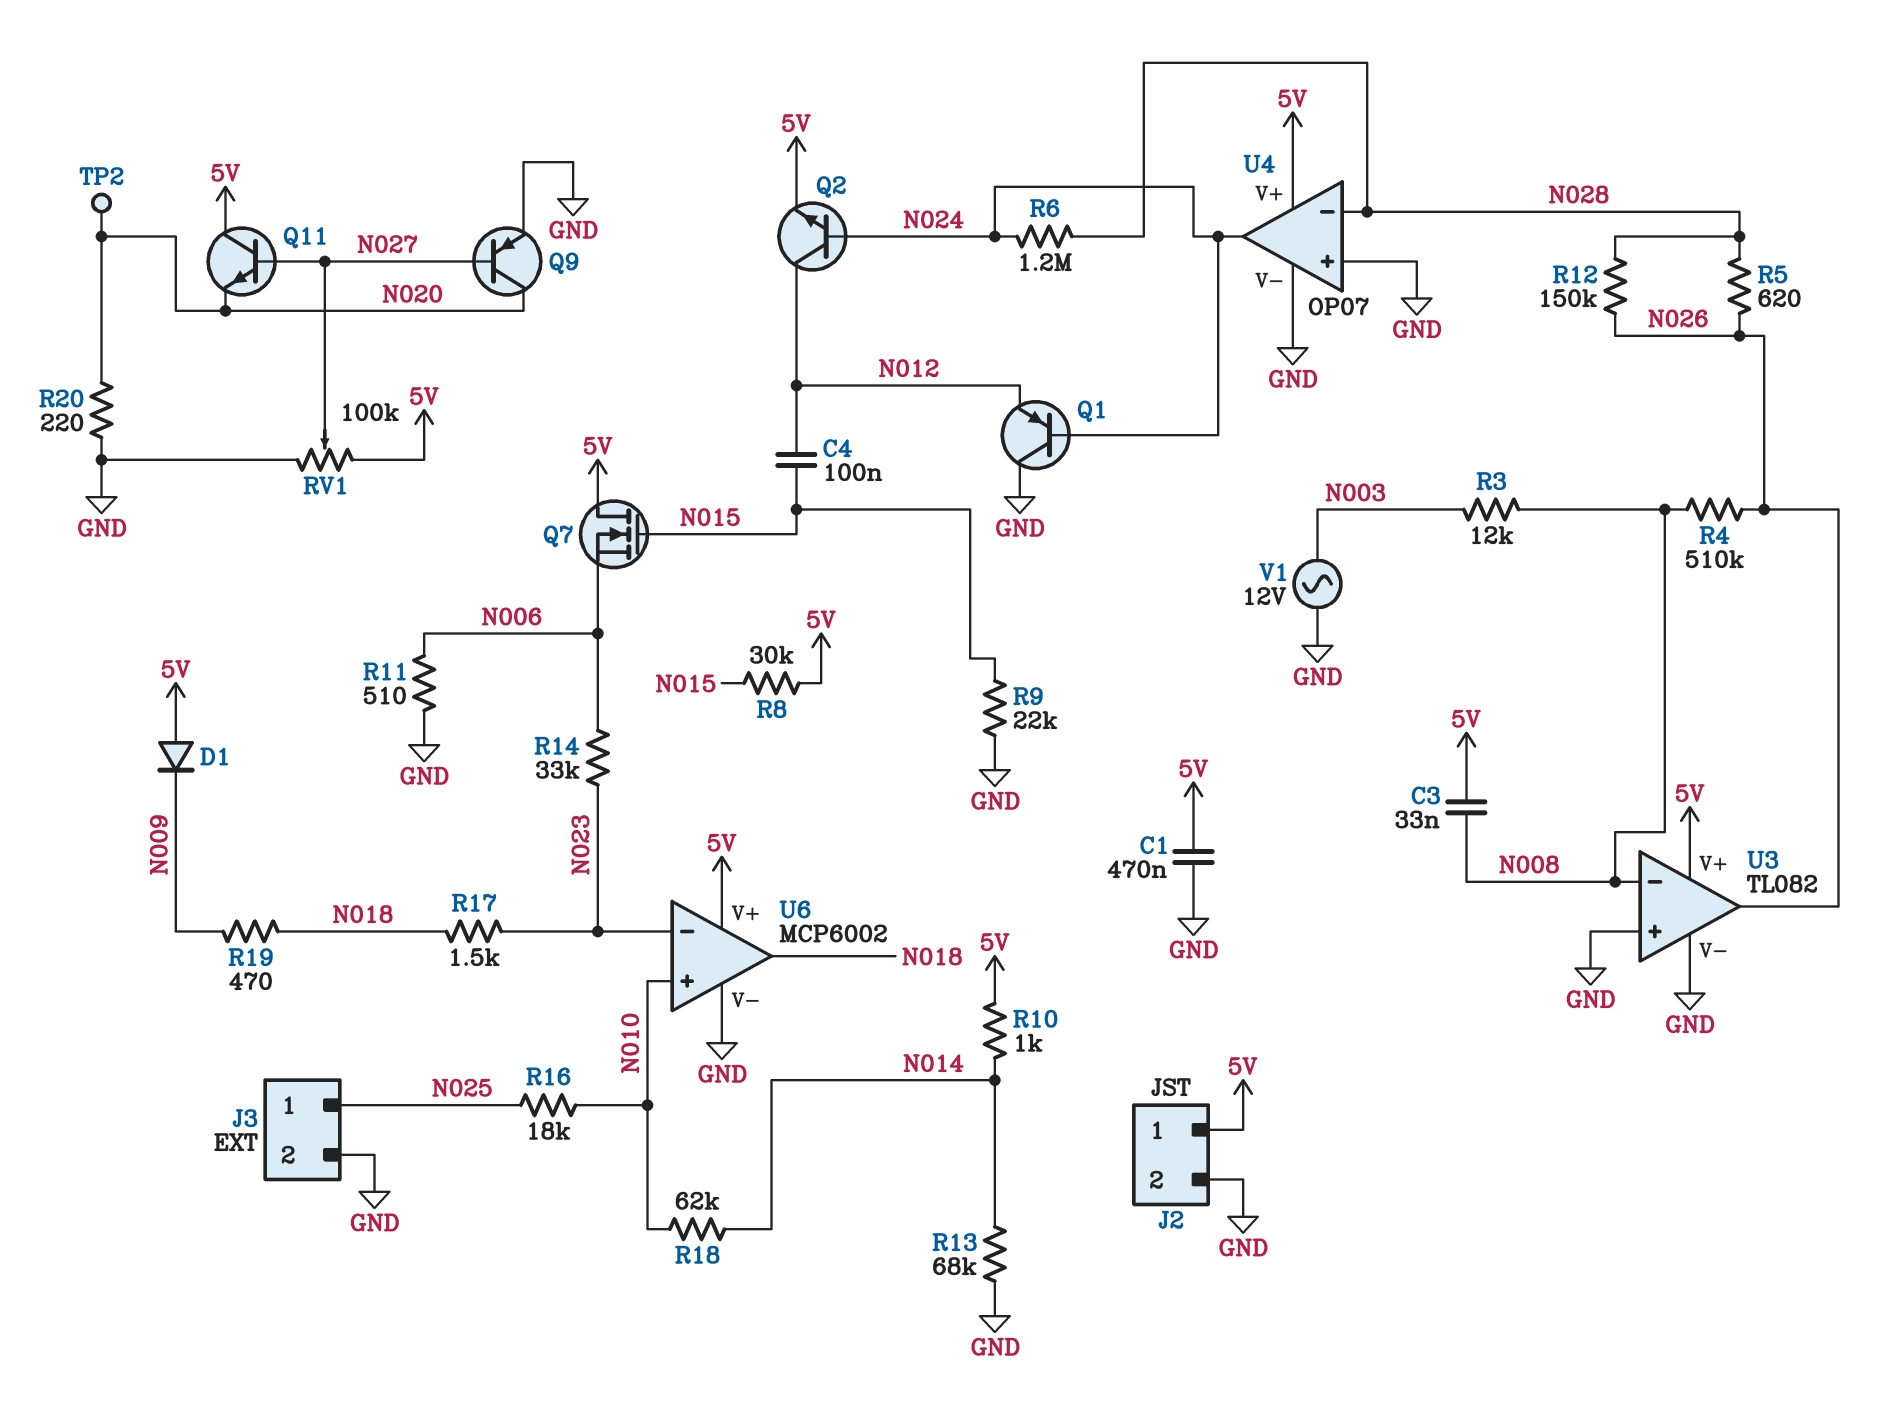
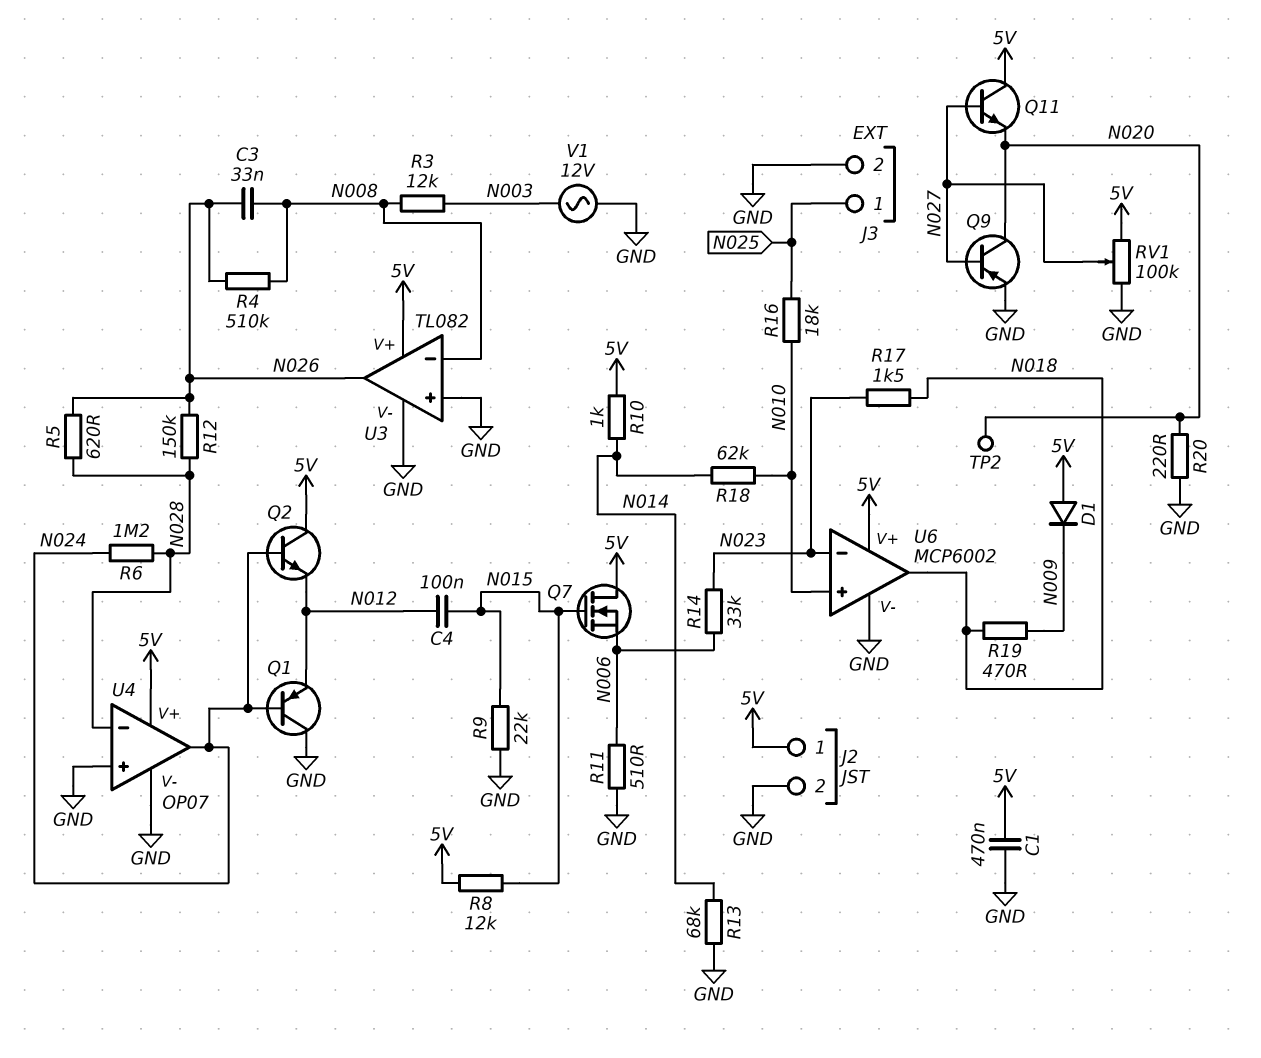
C3: 33nF (5V, N008) -> 33nF (N008, N026)
Q2: NPN (B N024, C N012, E 5V) -> NPN (B N024, C 5V, E N012)
R8: 30k (5V, N015) -> 12k (5V, N015)

